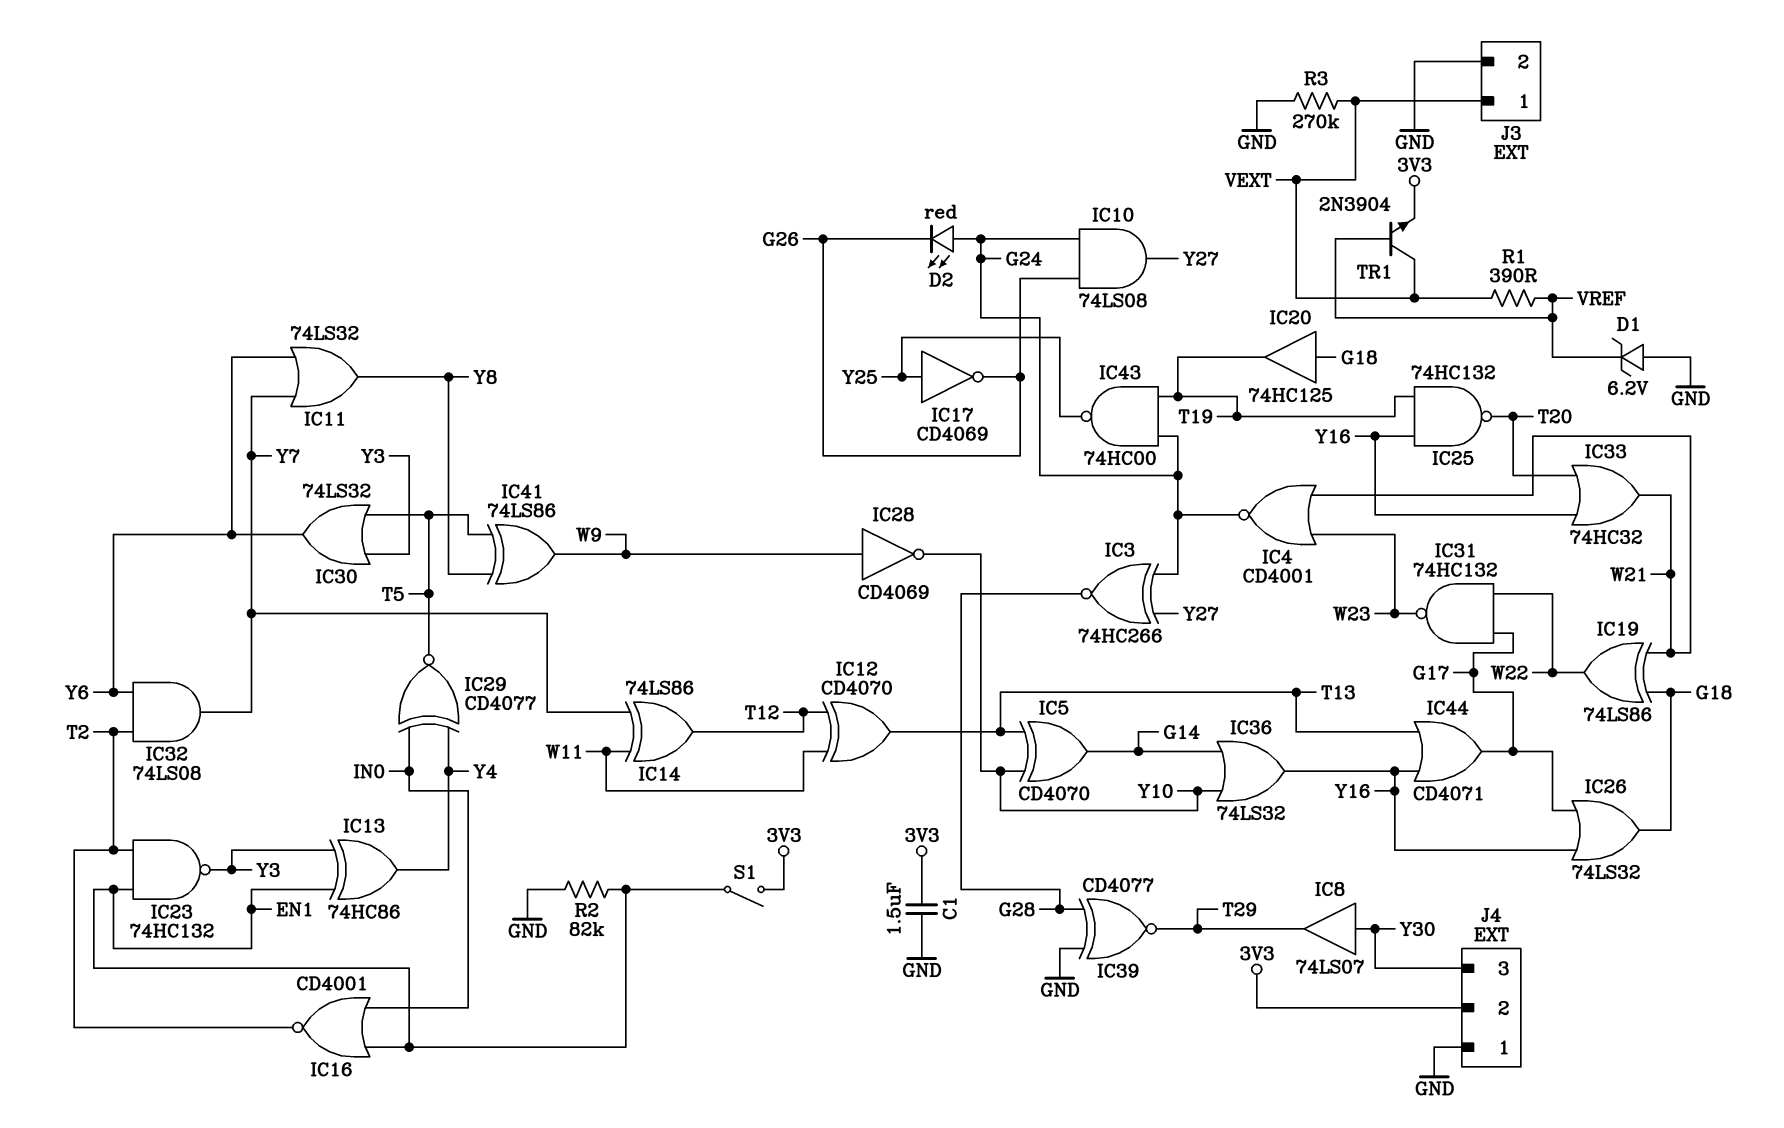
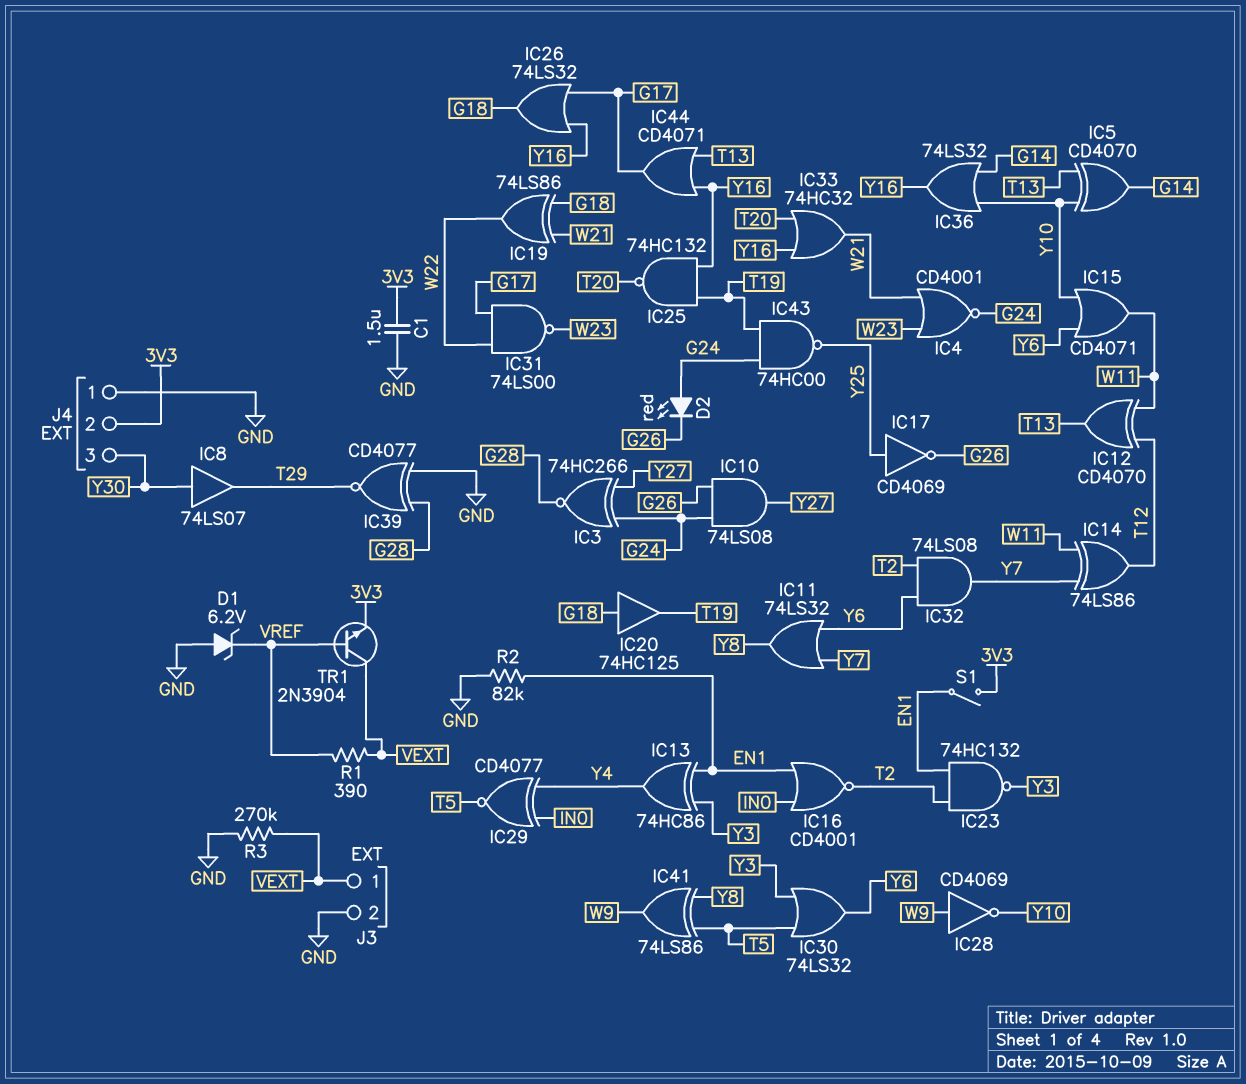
IC15: none -> OR CD4071 (in Y6, in Y10, out W11)
IC31: NAND 74HC132 (in G17, in W22, out W23) -> NAND 74LS00 (in G17, in W22, out W23)

